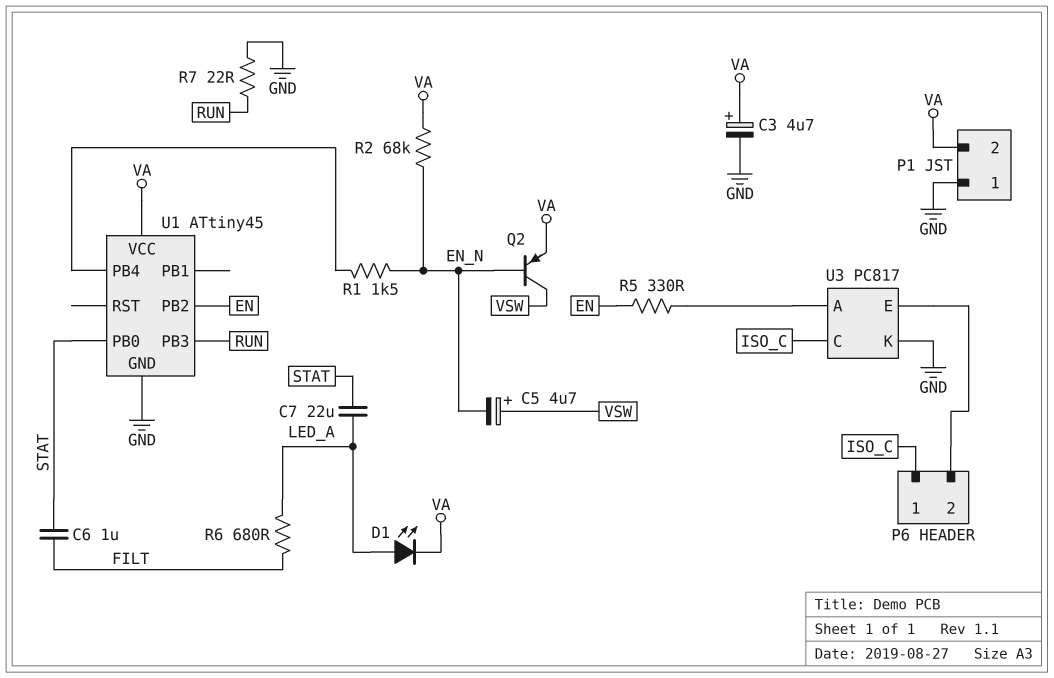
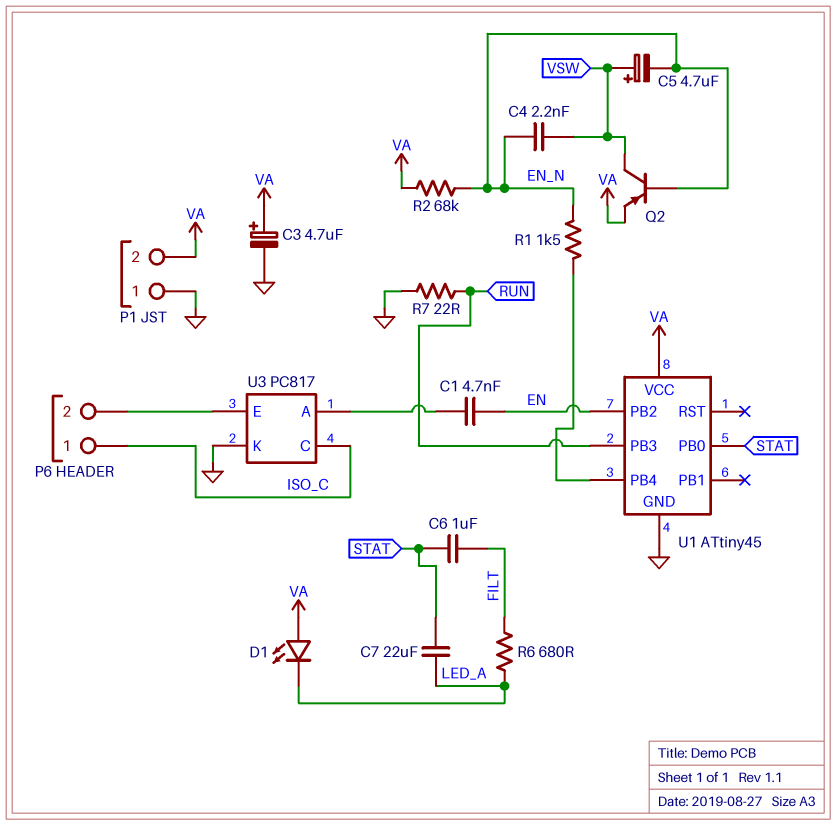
C1: none -> 4.7nF (EN, U3/A)
C4: none -> 2.2nF (EN_N, VSW)
D1: LED (A LED_A, K VA) -> LED (A VA, K LED_A)
R5: 330 (EN, U3/A) -> none

